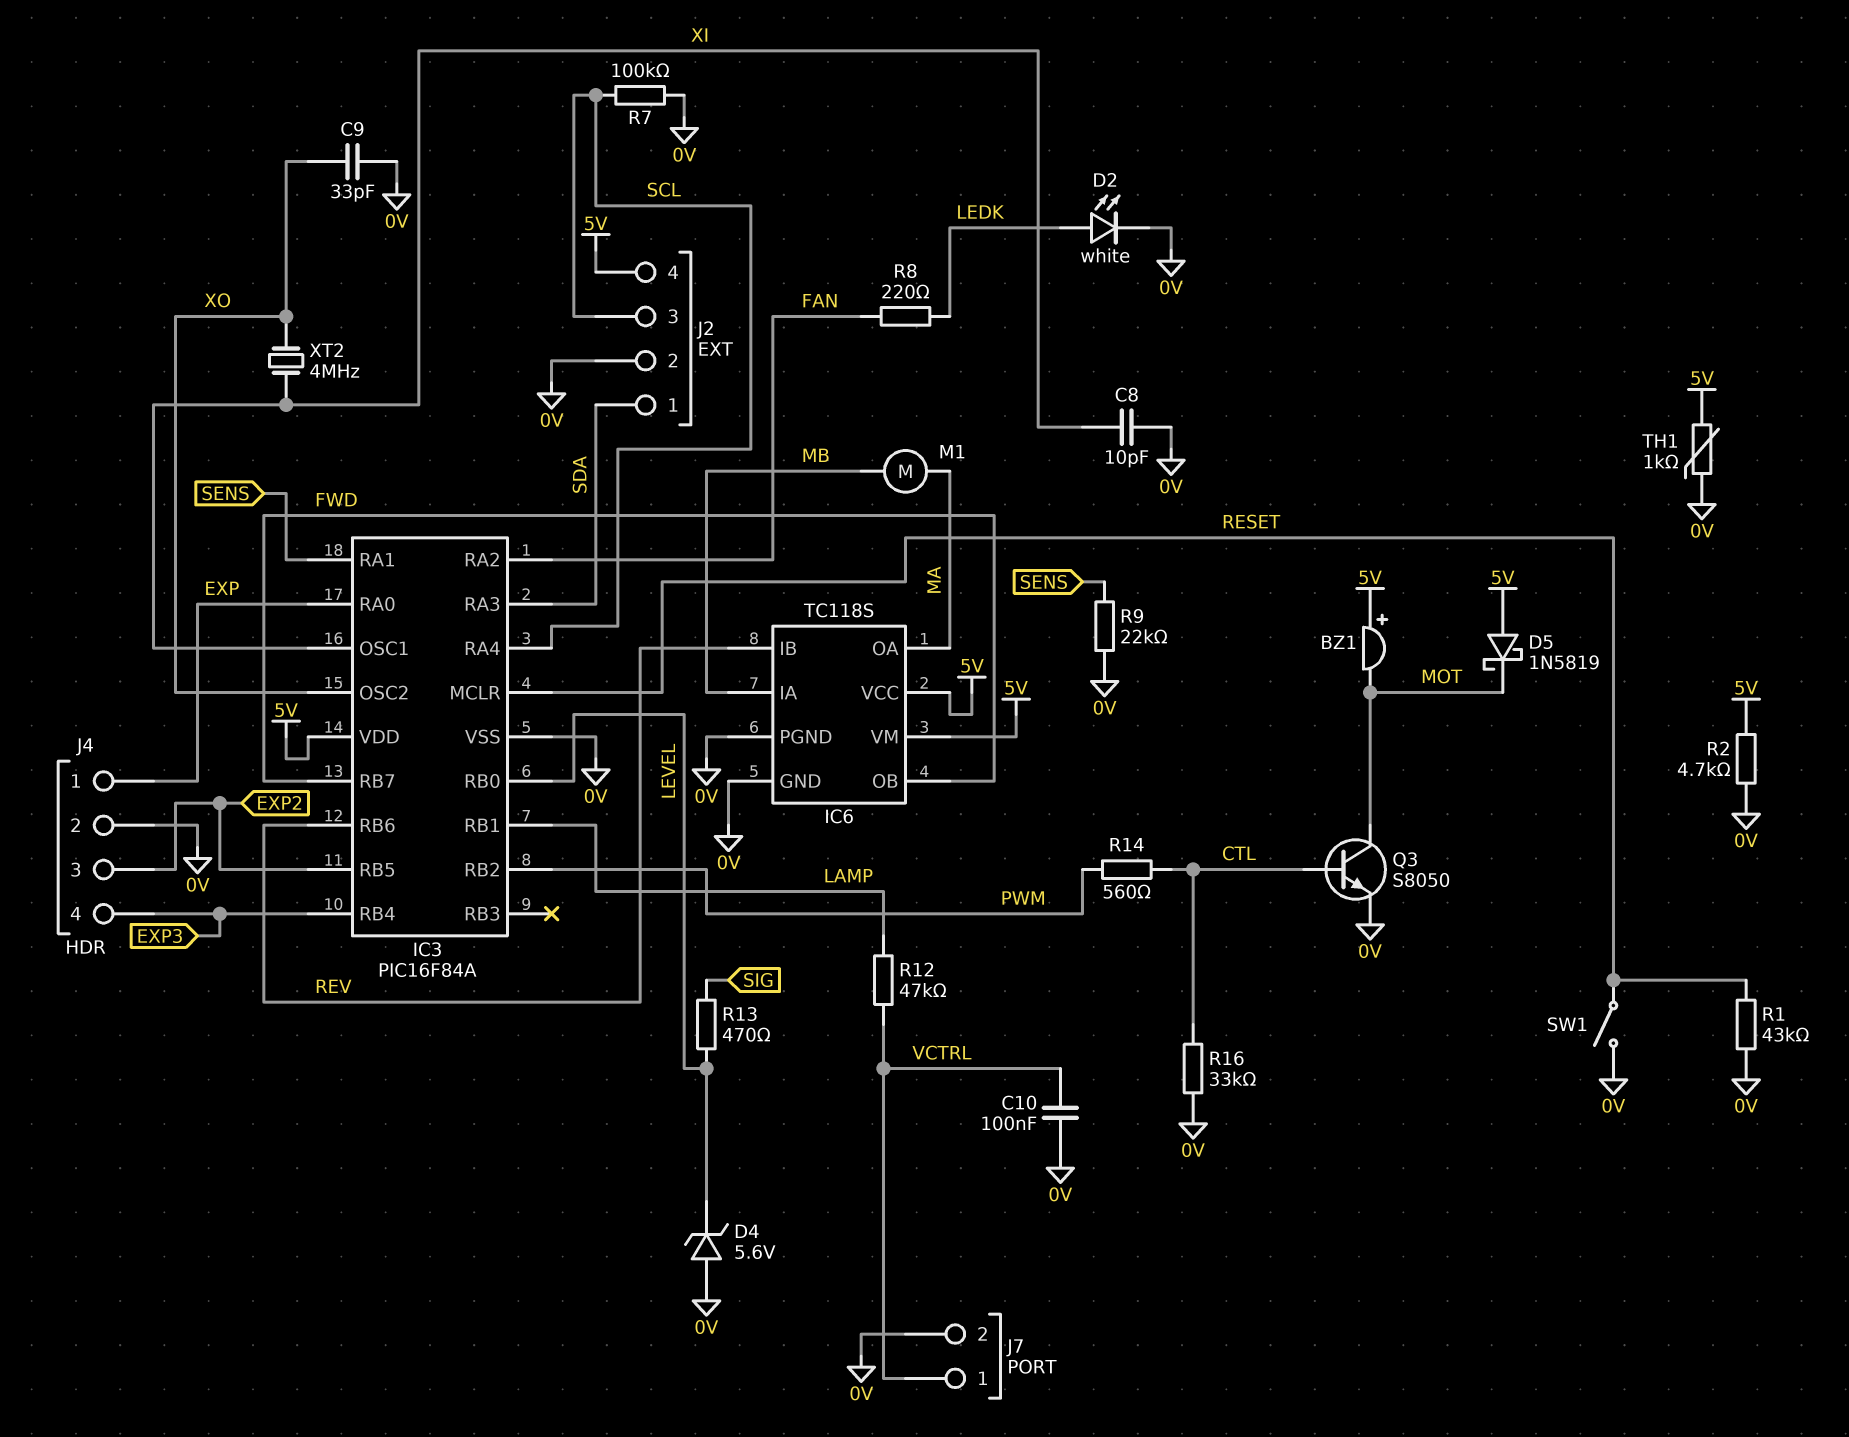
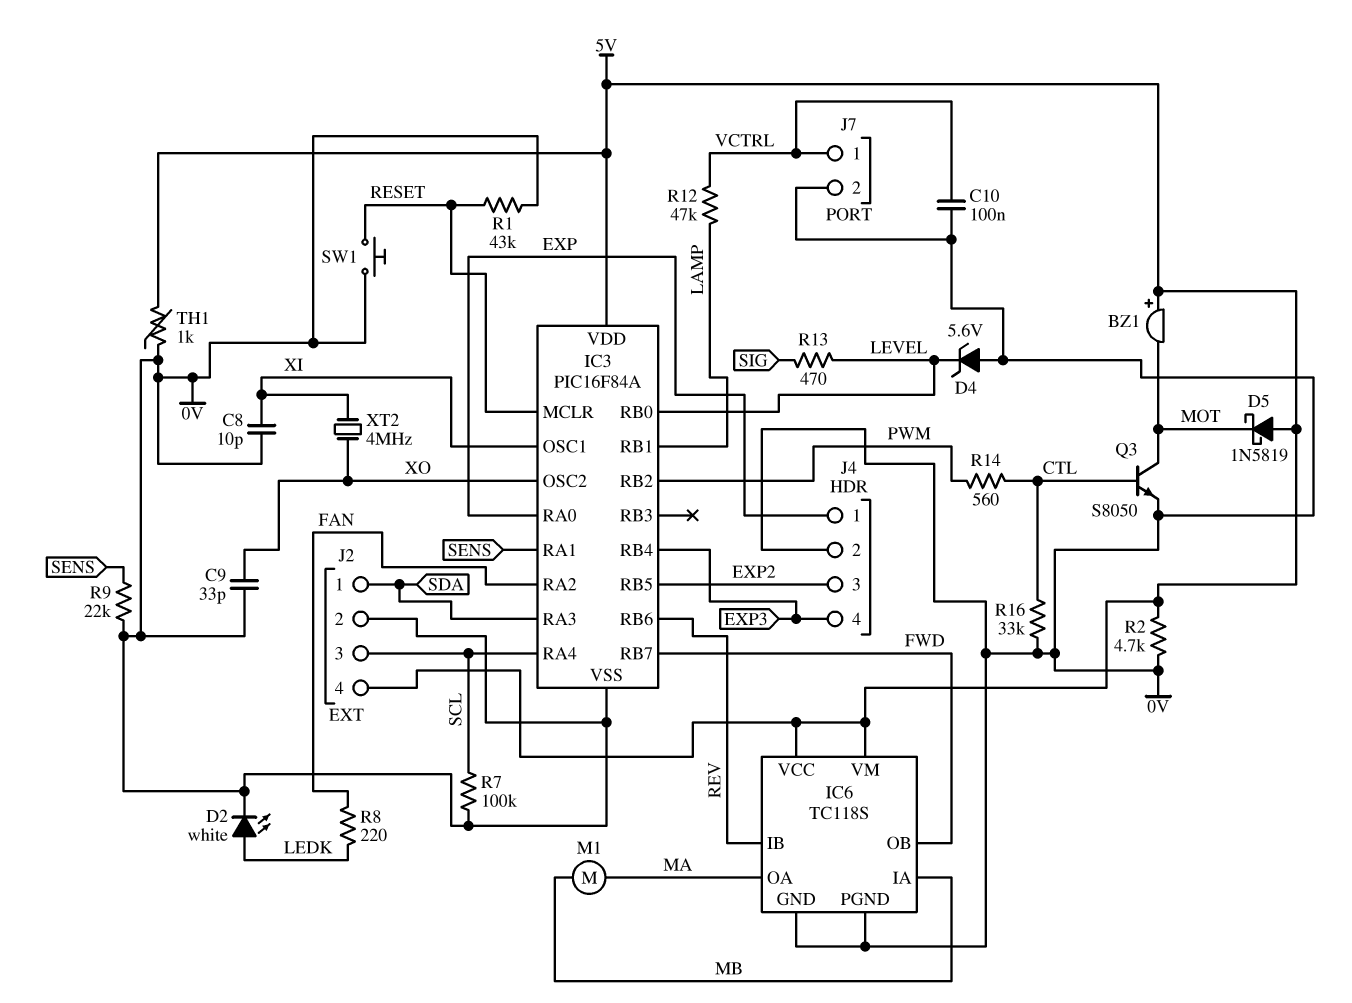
SW1: switch (0V, RESET) -> button (0V, RESET)

